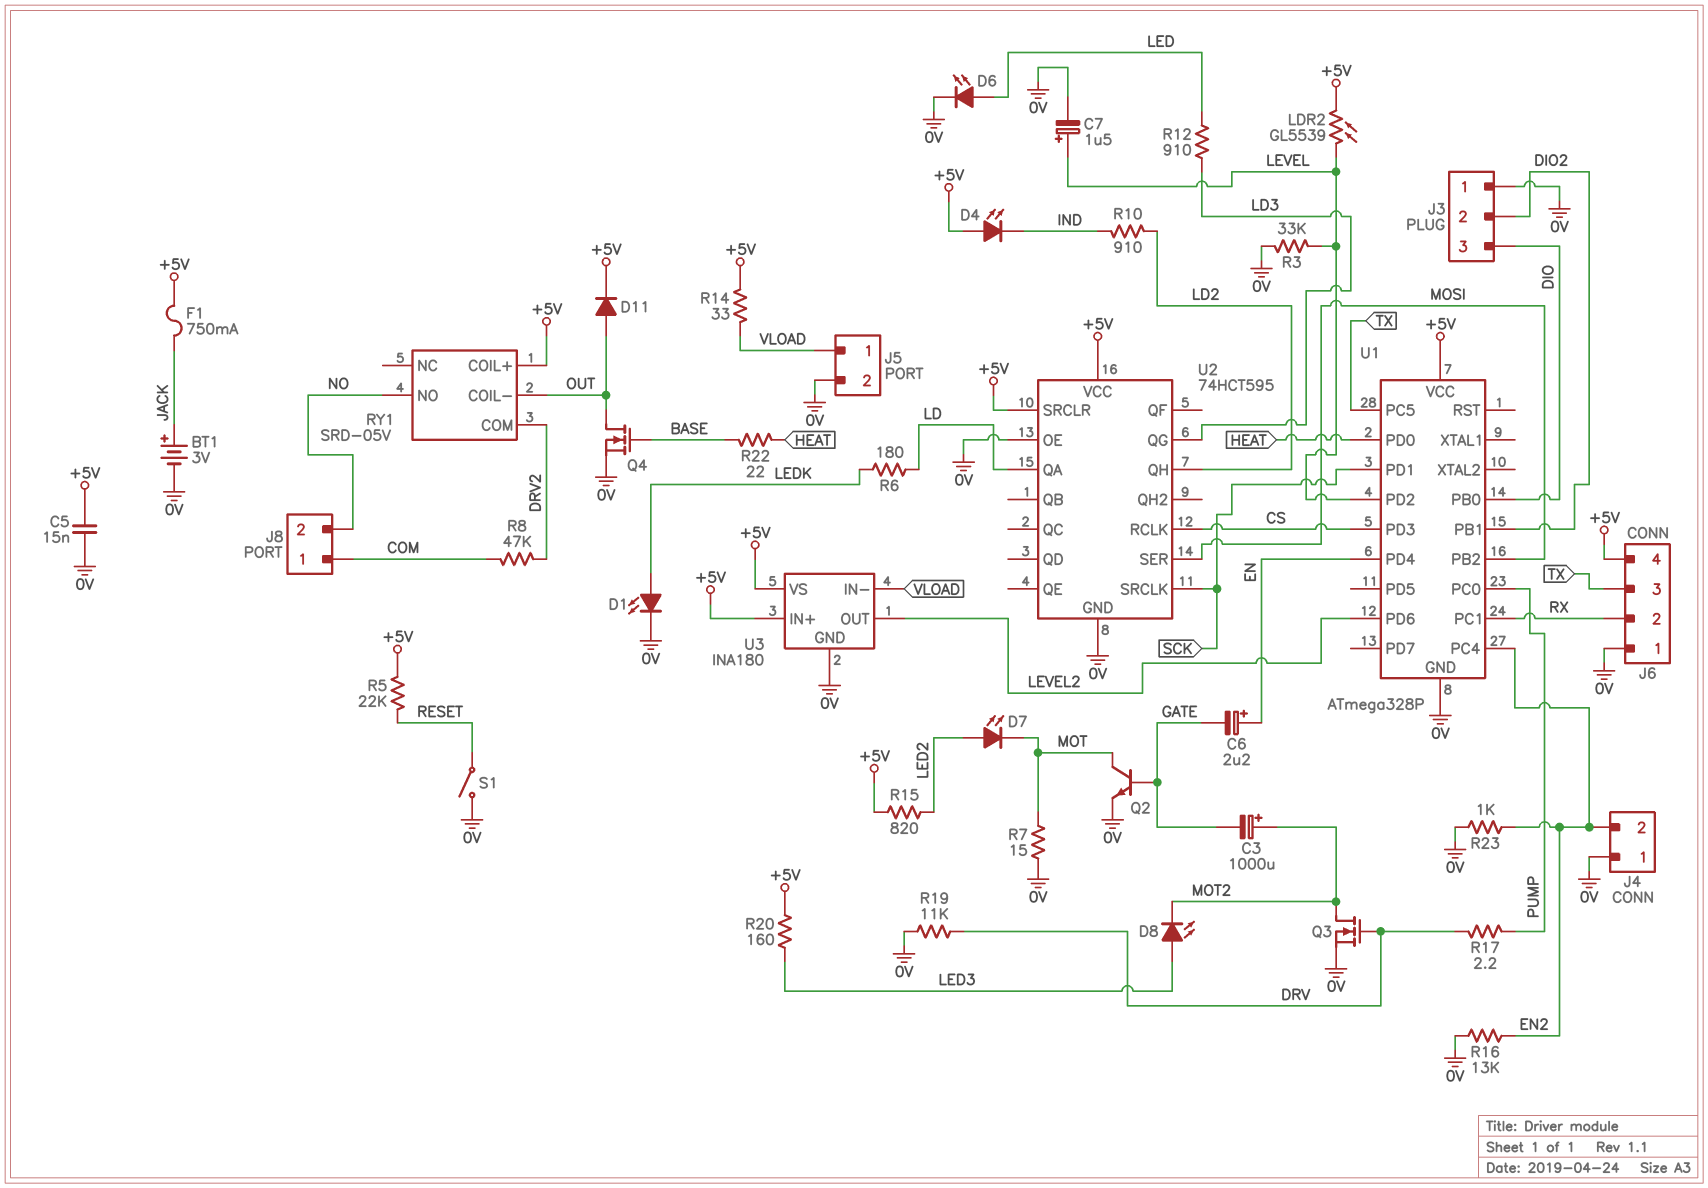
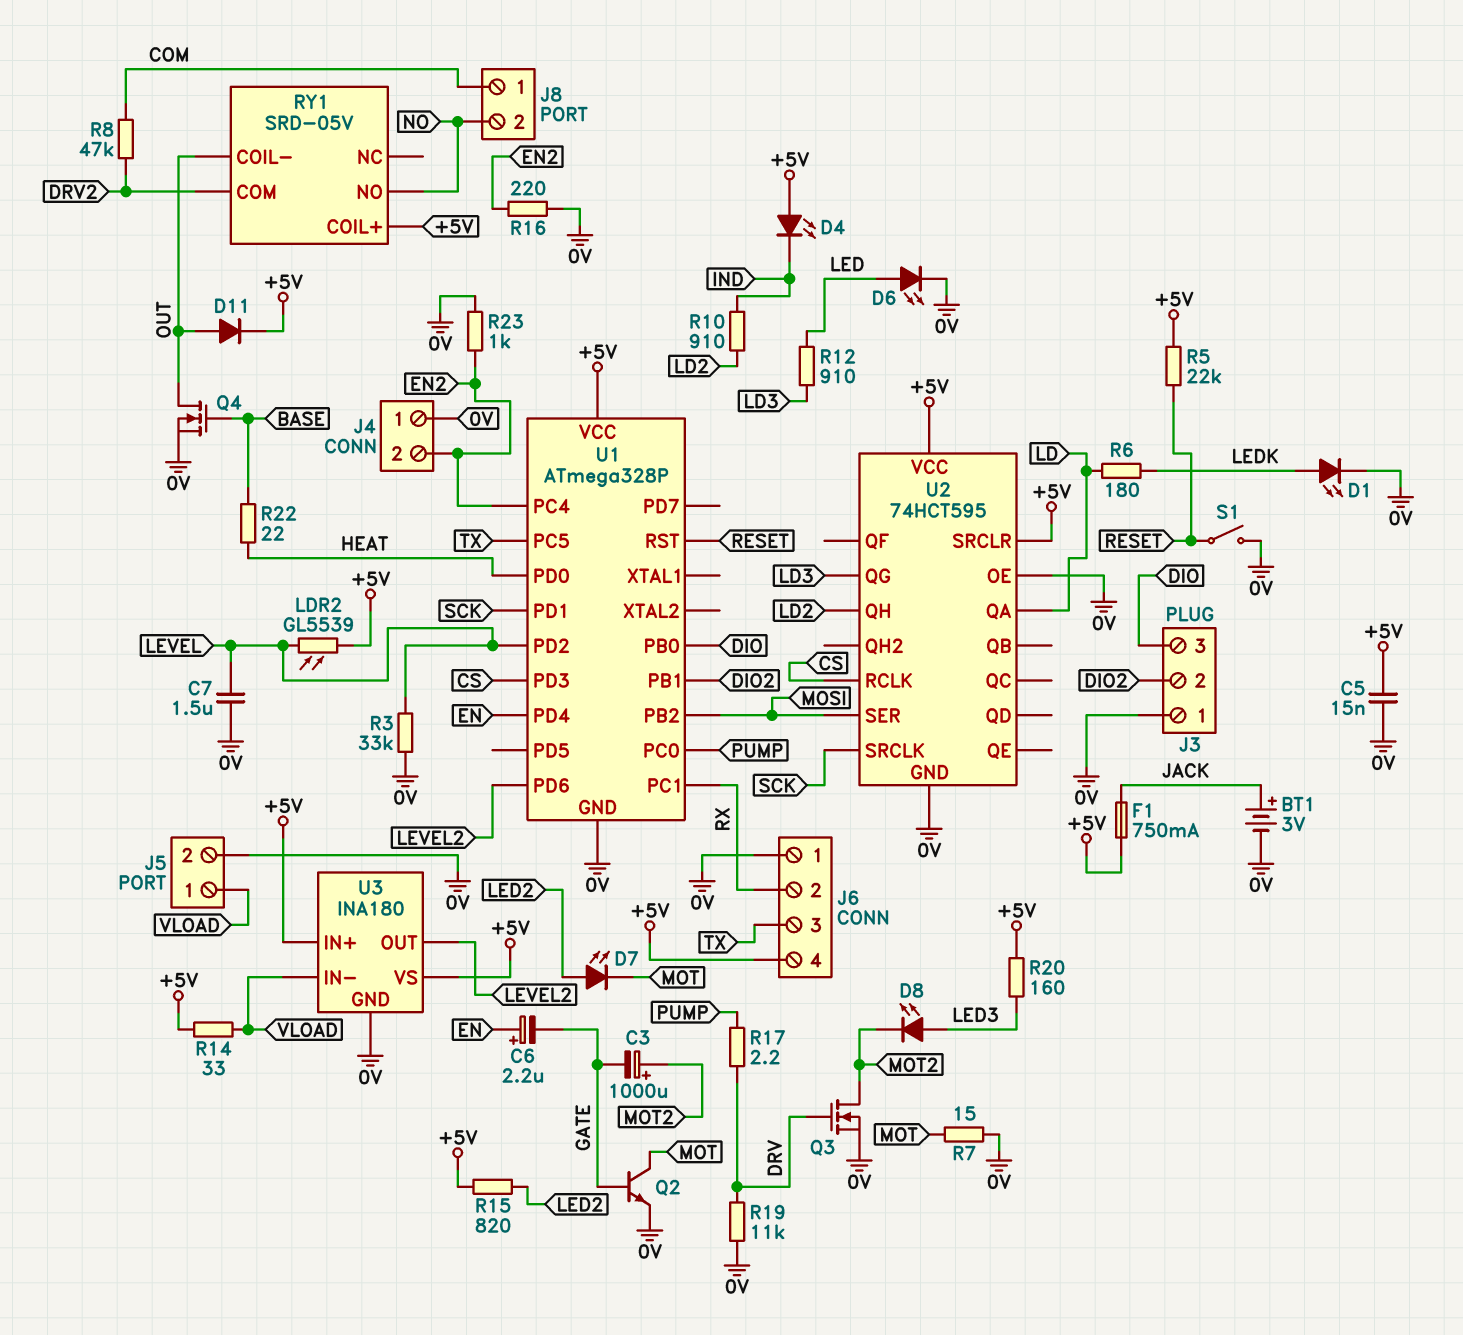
C7: 1.5uF (plus LEVEL, minus 0V) -> 1.5uF (0V, LEVEL)
R16: 13k (0V, EN2) -> 220 (0V, EN2)
U1 pin RST: none -> RESET

